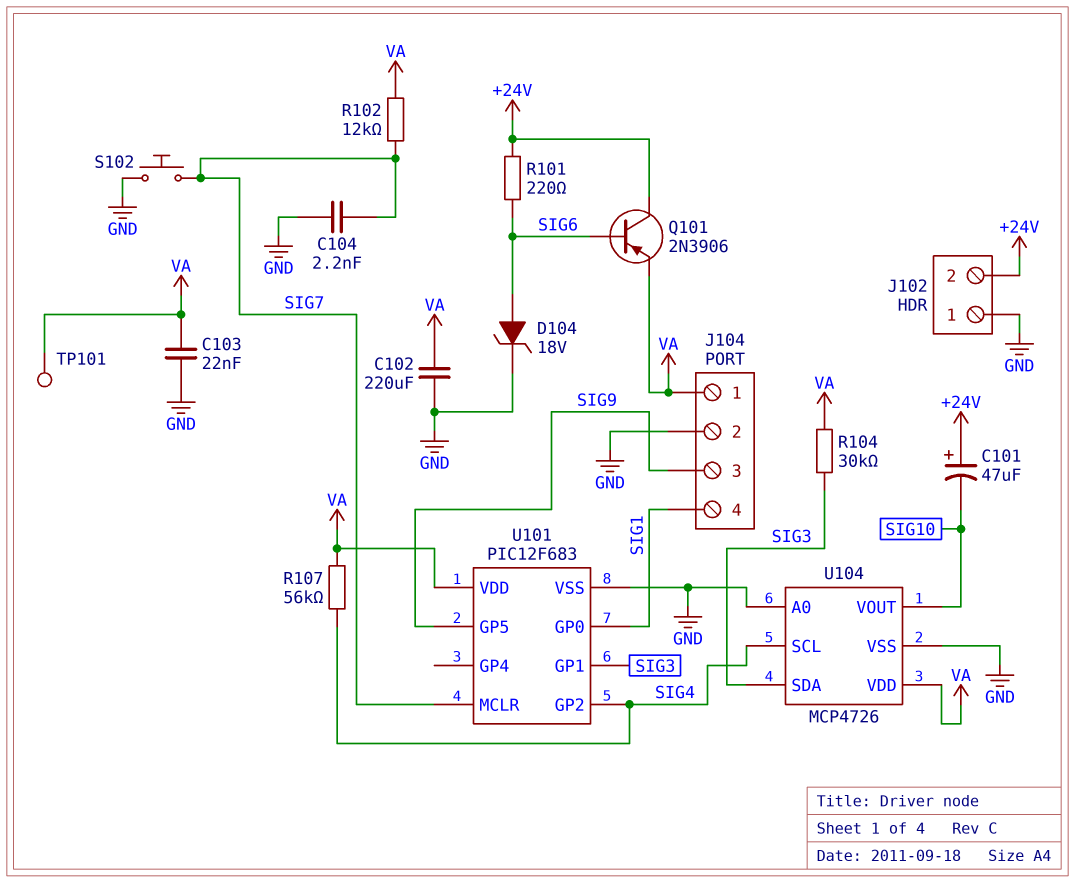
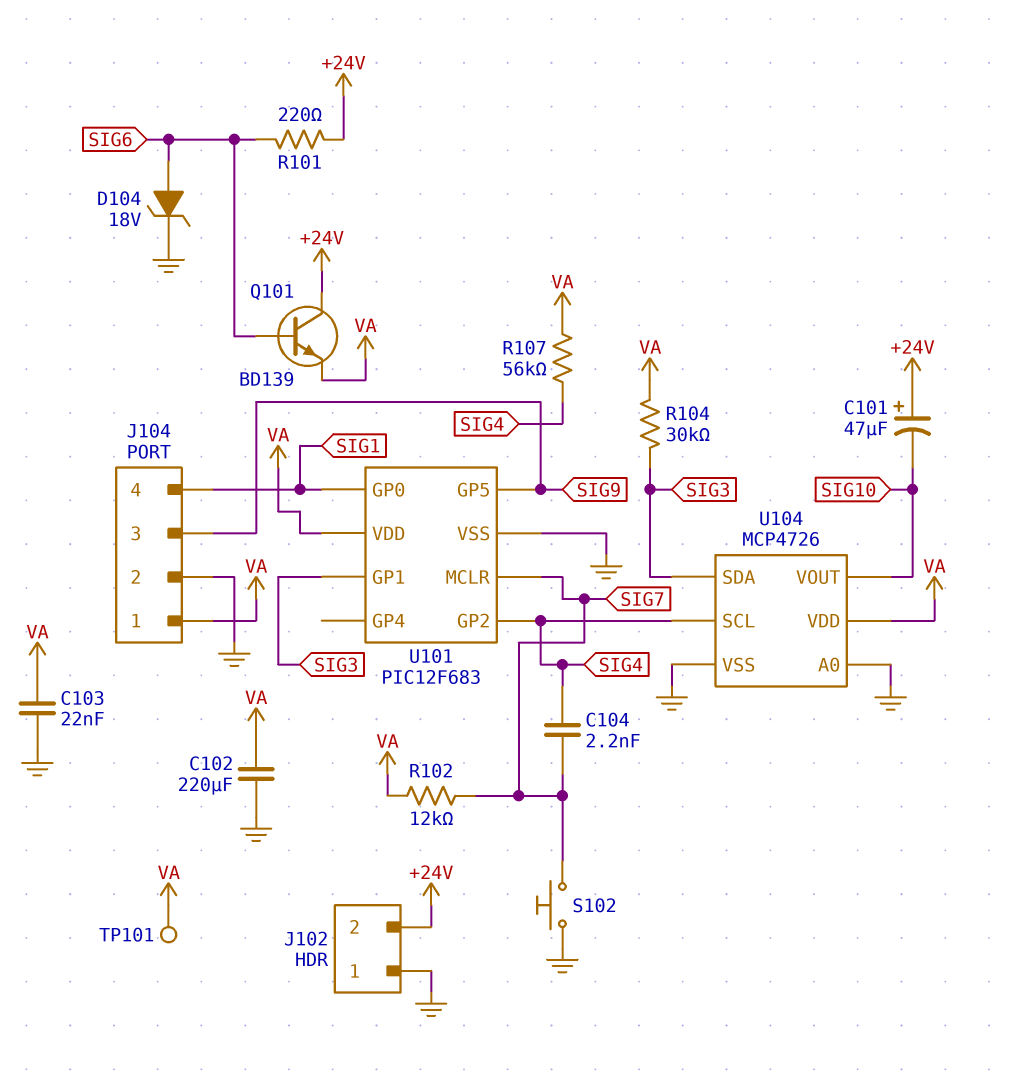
C104: 2.2nF (GND, SIG7) -> 2.2nF (SIG4, SIG7)
Q101: PNP 2N3906 (B SIG6, C +24V, E VA) -> NPN BD139 (B SIG6, C +24V, E VA)

